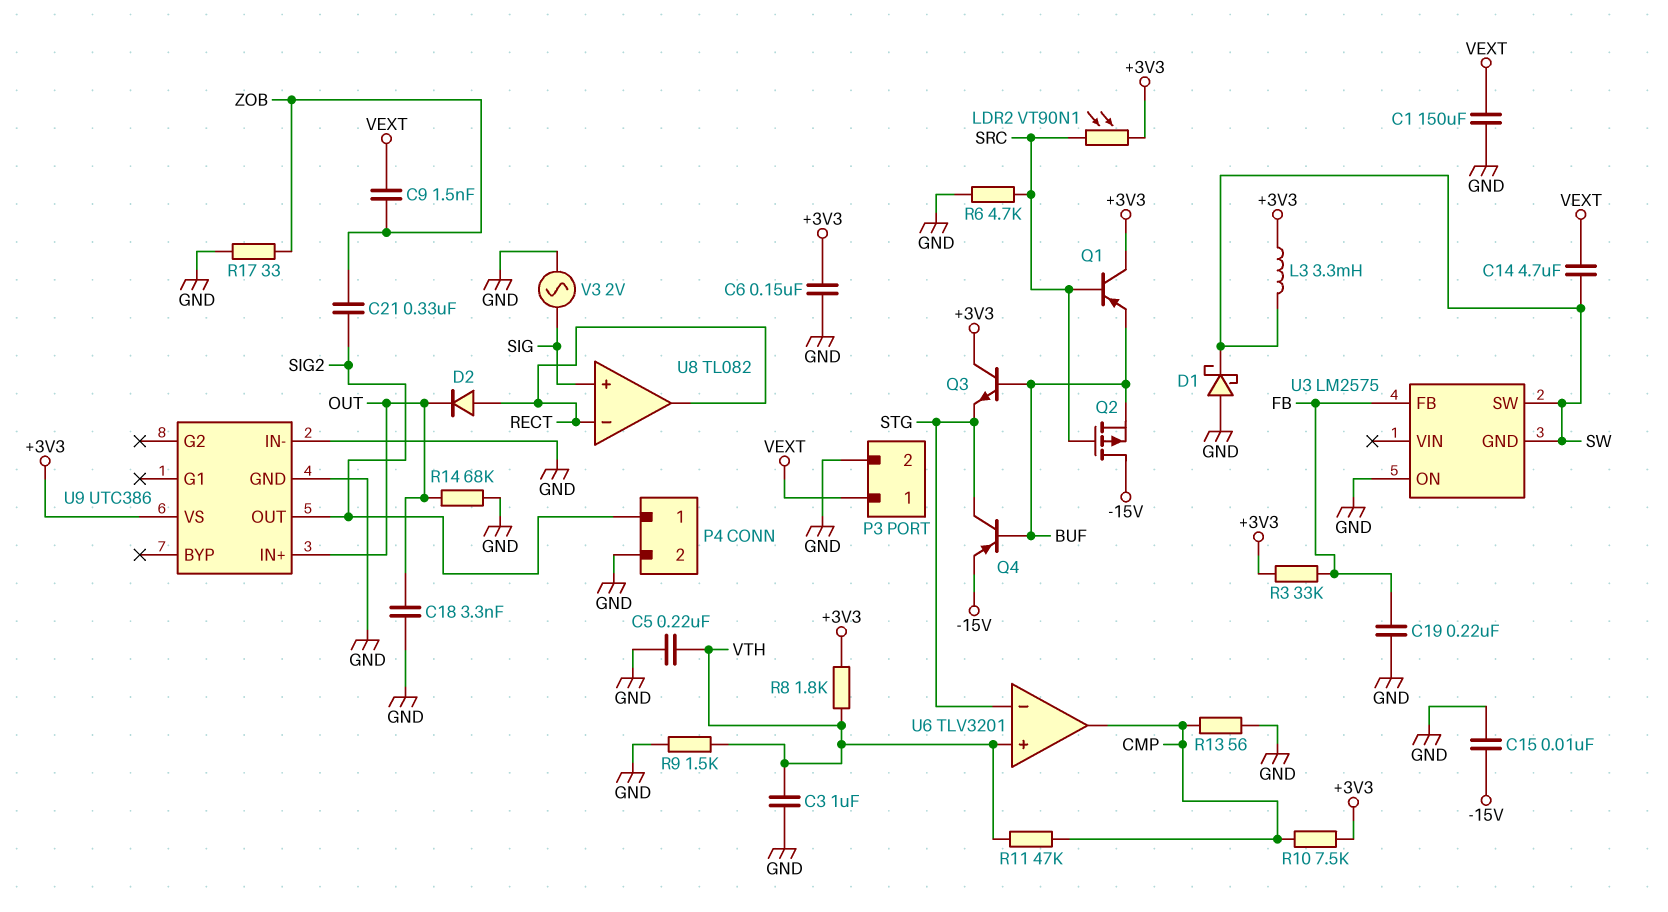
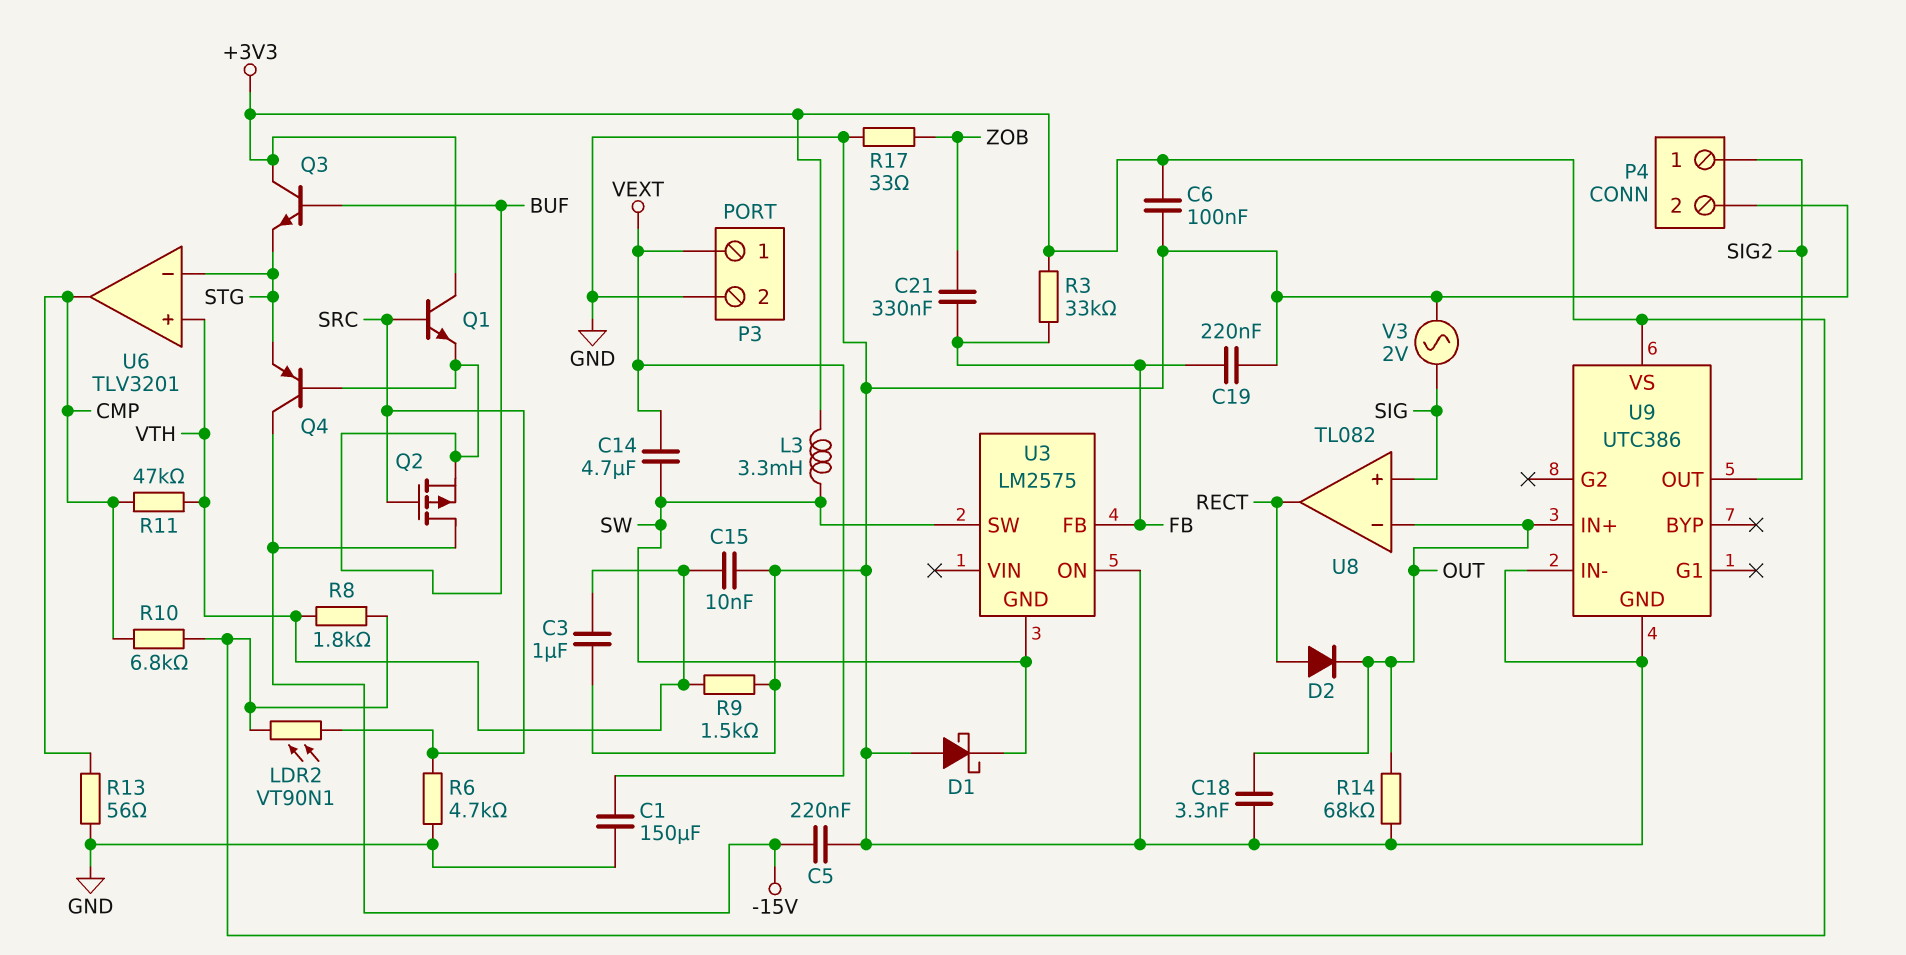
C5: 220nF (GND, VTH) -> 220nF (-15V, GND)
C6: 150nF (+3V3, GND) -> 100nF (+3V3, GND)
C9: 1.5nF (VEXT, ZOB) -> none
C15: 10nF (-15V, GND) -> 10nF (GND, VTH)
C21: 330nF (SIG2, ZOB) -> 330nF (FB, ZOB)
Q1: PNP (B SRC, C +3V3, E BUF) -> NPN (B SRC, C +3V3, E BUF)
Q4: PNP (B BUF, C STG, E -15V) -> PNP (B BUF, C -15V, E STG)
R10: 7.5k (+3V3, CMP) -> 6.8k (+3V3, CMP)
U8 pin in-: RECT -> OUT

